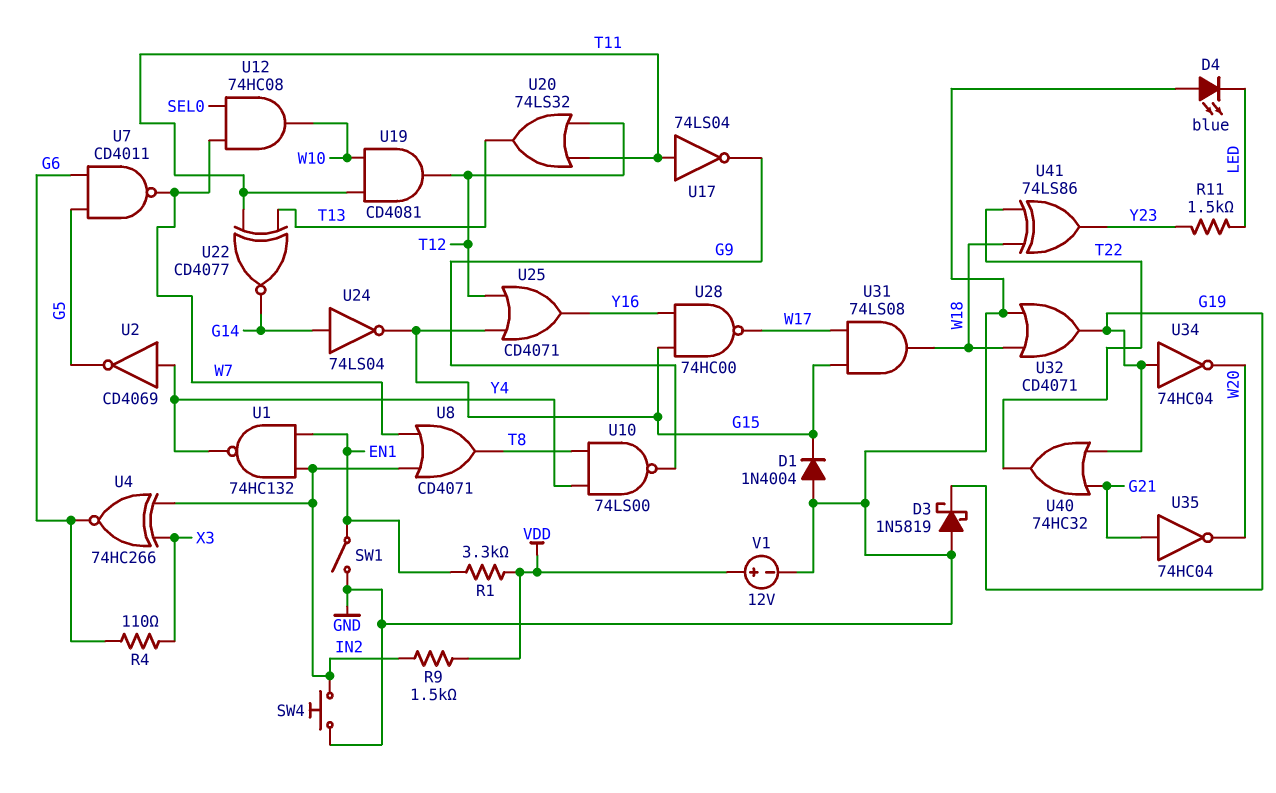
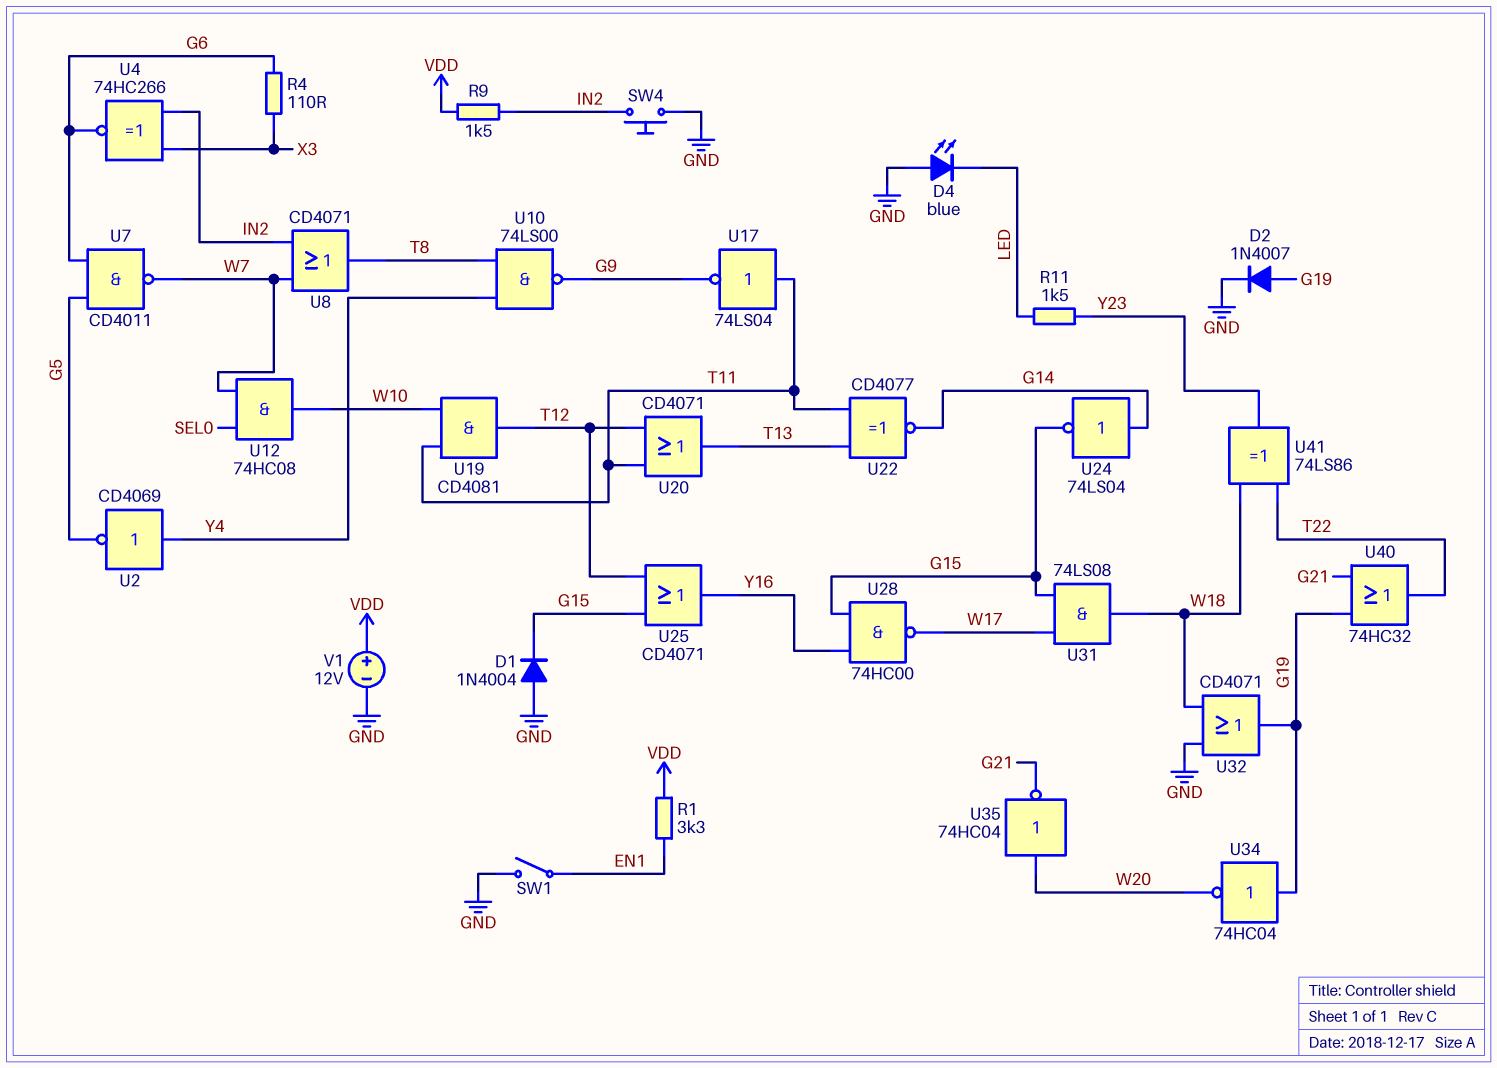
D2: none -> diode 1N4007 (A G19, K GND)
D3: schottky 1N5819 (A GND, K G19) -> none
U1: NAND 74HC132 (in EN1, in IN2, out Y4) -> none
U20: OR 74LS32 (in T11, in T12, out T13) -> OR CD4071 (in T11, in T12, out T13)
U35: NOT 74HC04 (in G21, out W20) -> NOT 74HC04 (in W20, out G21)

